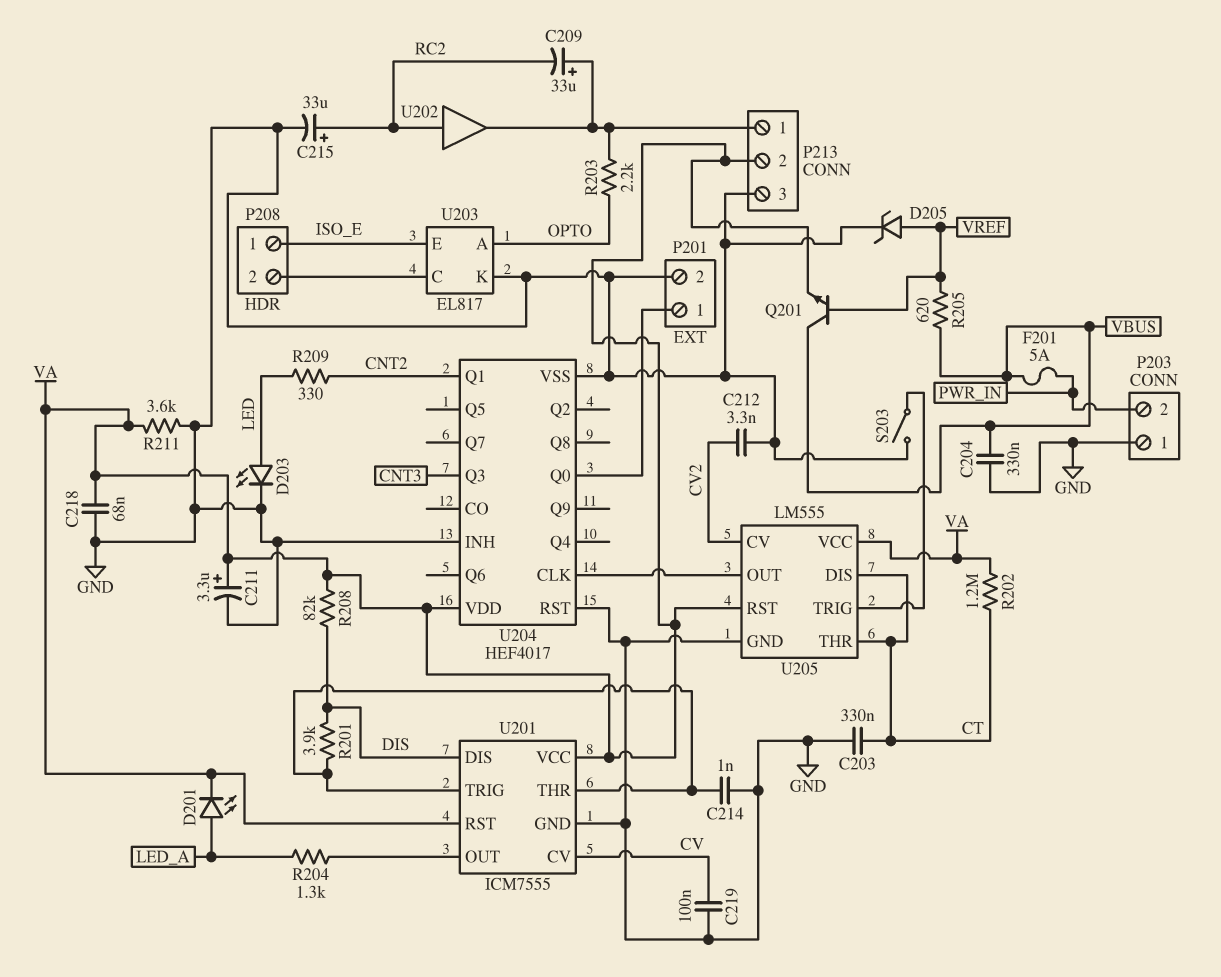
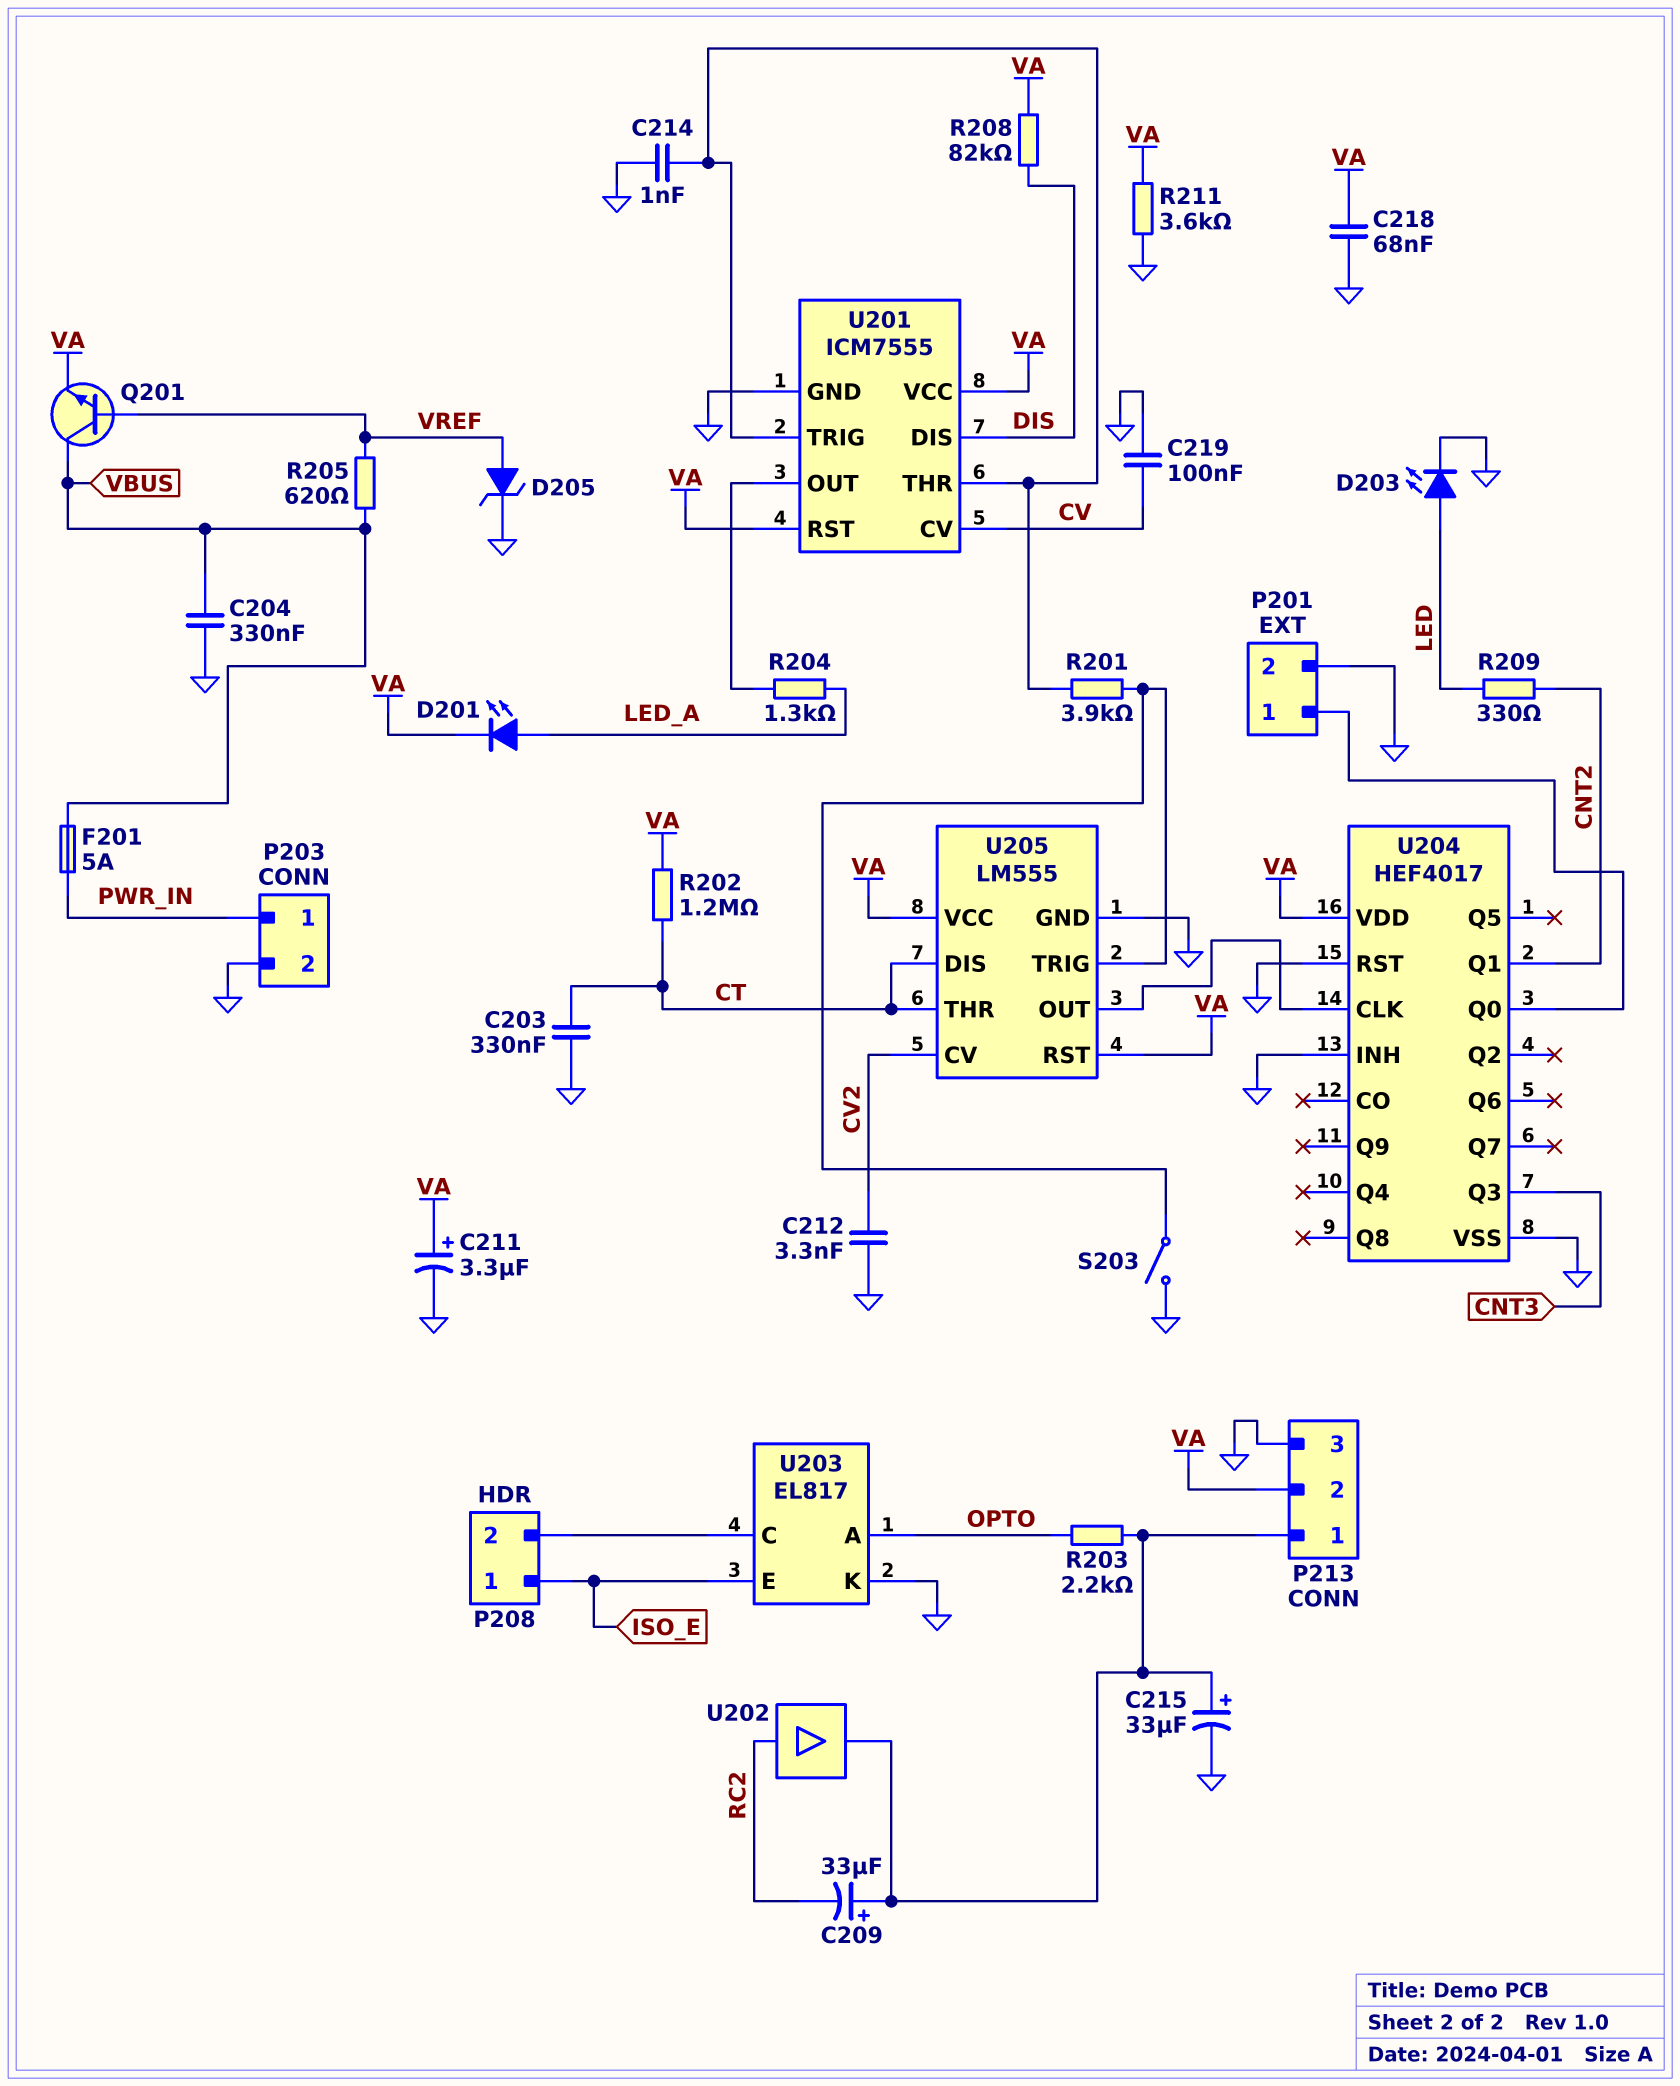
C215: 33uF (plus RC2, minus GND) -> 33uF (plus P213/1, minus GND)
P203 pin 1: GND -> PWR_IN
P203 pin 2: PWR_IN -> GND
R201: 3.9k (DIS, U201/THR) -> 3.9k (U201/THR, U205/TRIG)

